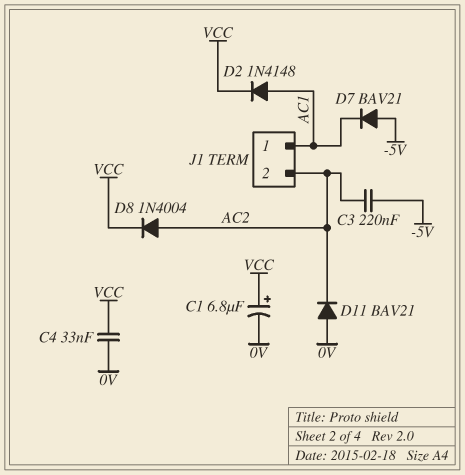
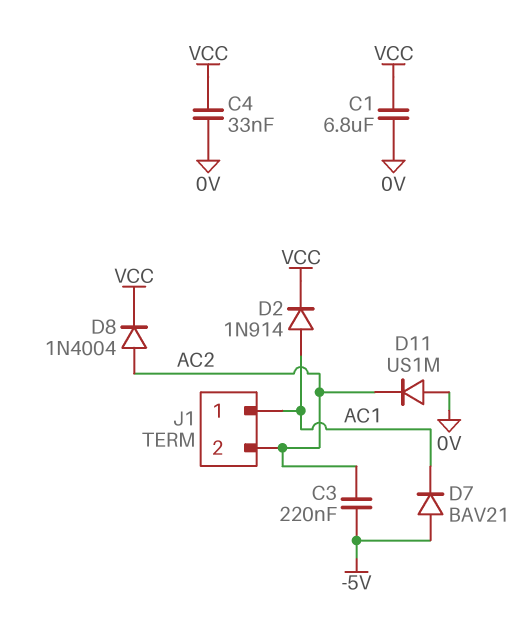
C1: 6.8uF (plus VCC, minus 0V) -> 6.8uF (0V, VCC)
D2: diode 1N4148 (A AC1, K VCC) -> diode 1N914 (A AC1, K VCC)
D11: diode BAV21 (A 0V, K AC2) -> diode US1M (A 0V, K AC2)

